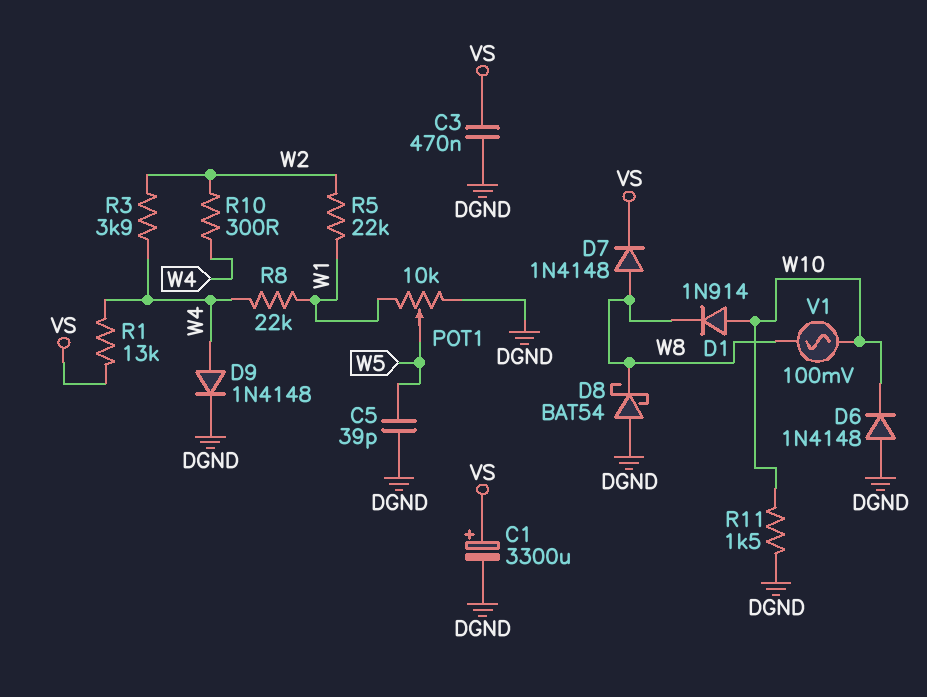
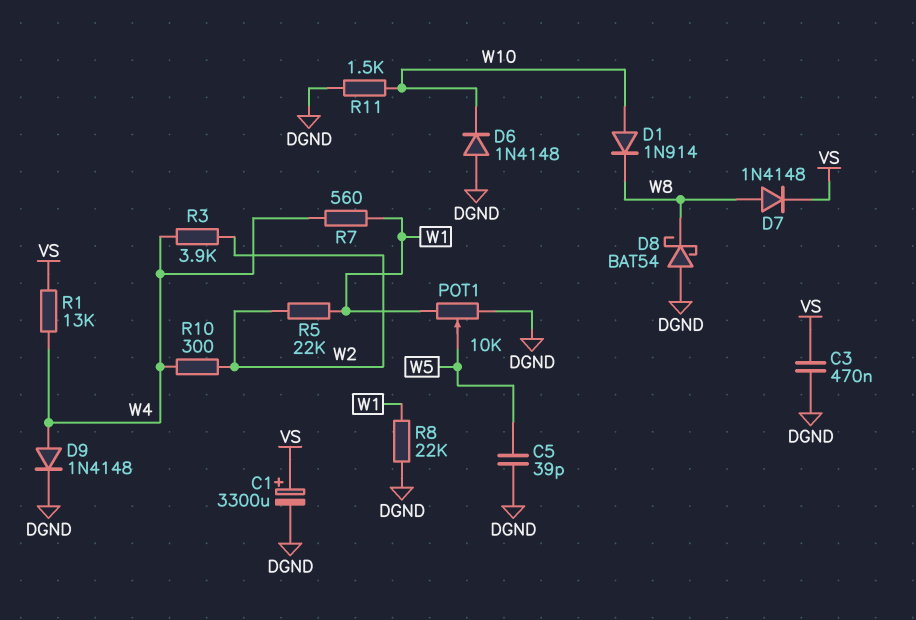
R7: none -> 560 (W1, W4)
R8: 22k (W1, W4) -> 22k (DGND, W1)
V1: AC 100mV (W8, W10) -> none

